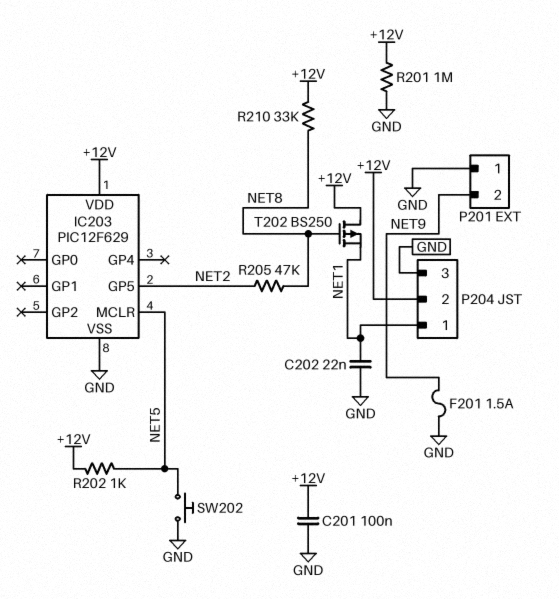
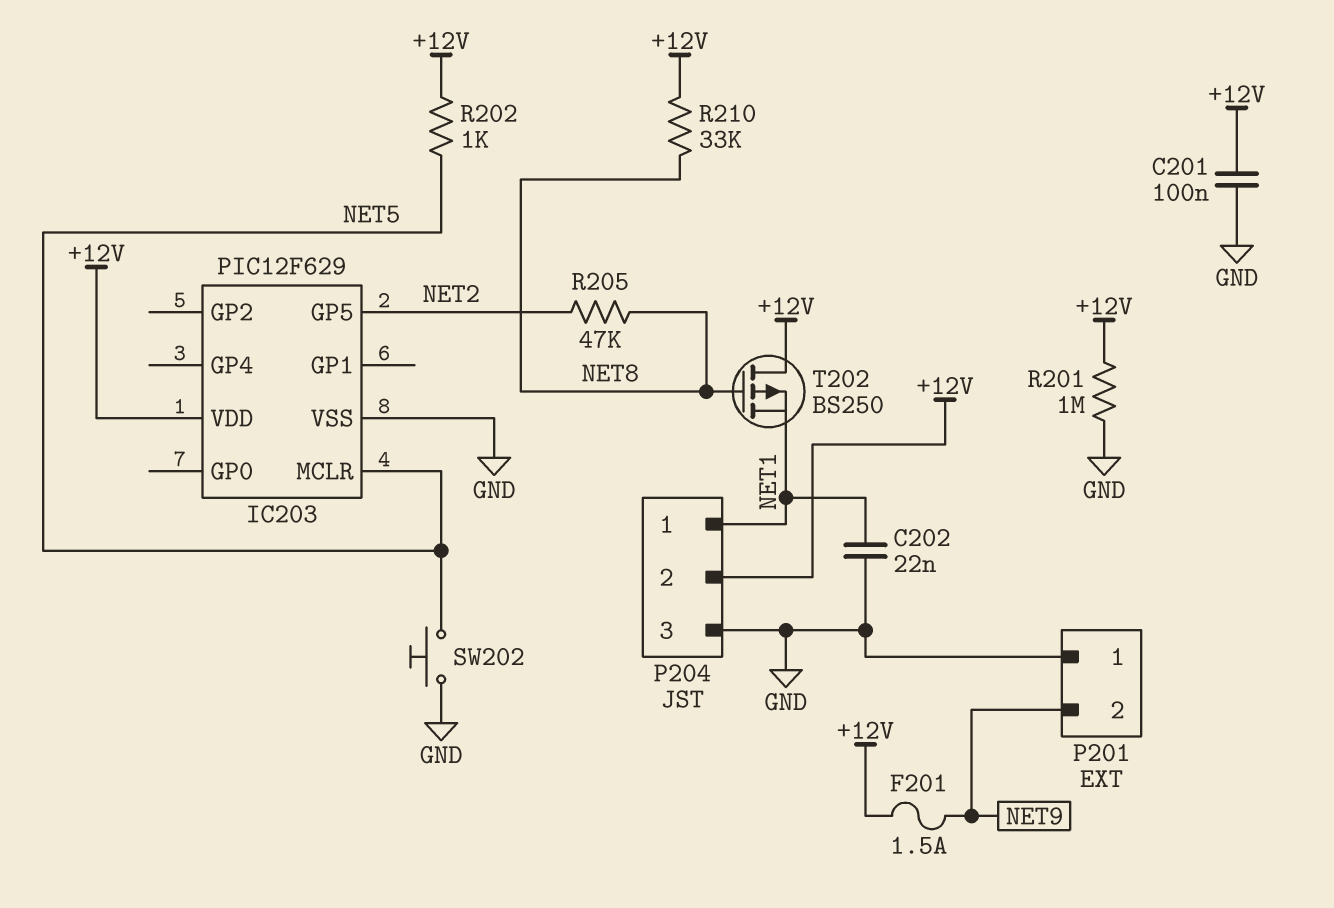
F201: 1.5A (GND, NET9) -> 1.5A (+12V, NET9)

